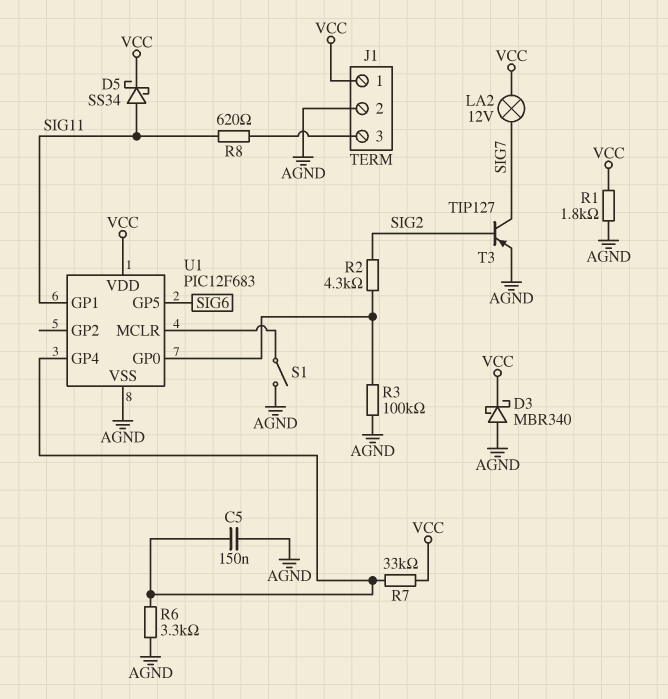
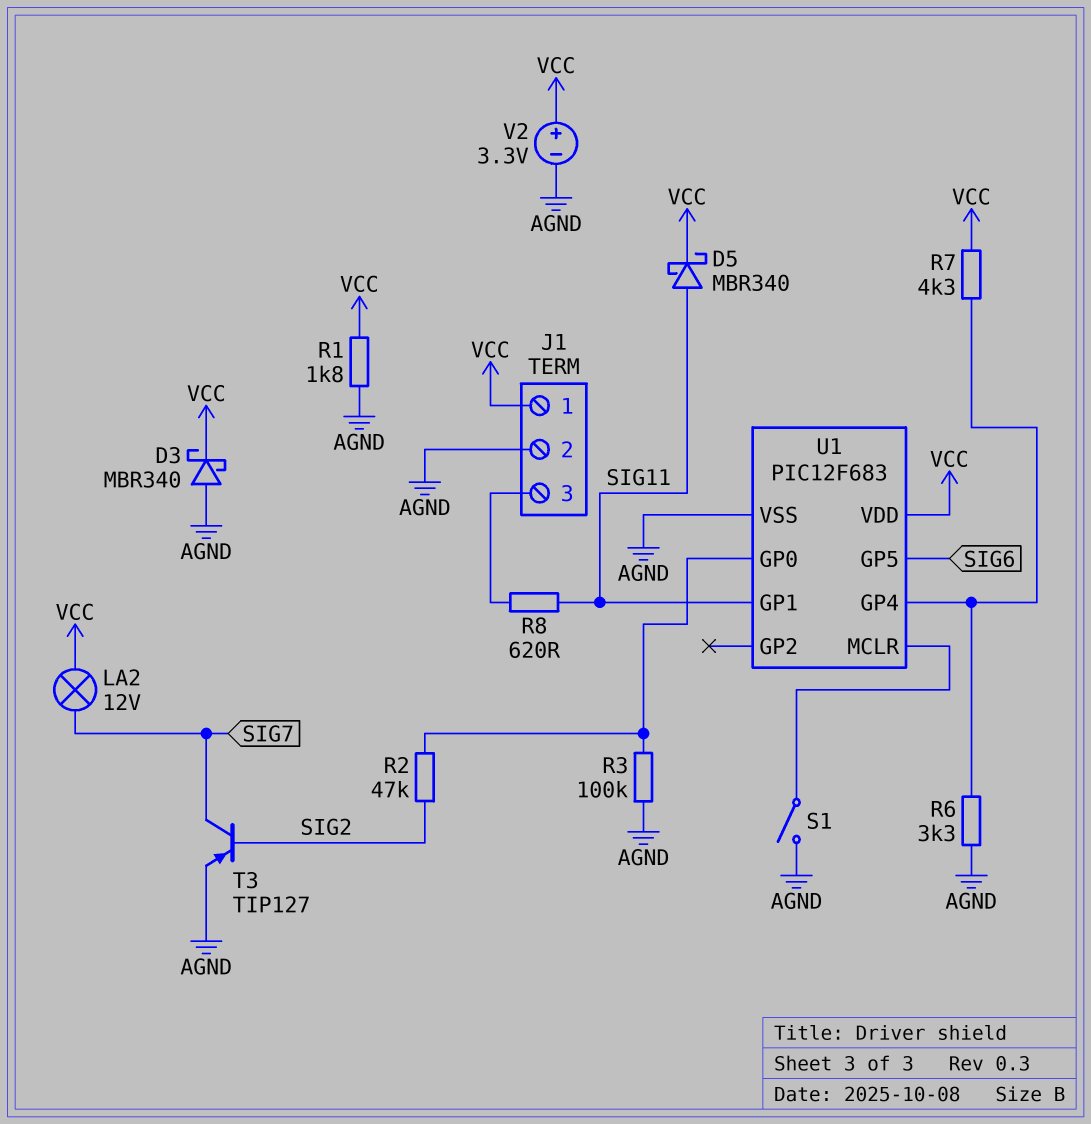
C5: 150nF (AGND, U1/GP4) -> none
D5: schottky SS34 (A SIG11, K VCC) -> schottky MBR340 (A SIG11, K VCC)
R2: 4.3k (SIG2, U1/GP0) -> 47k (SIG2, U1/GP0)
R7: 33k (U1/GP4, VCC) -> 4.3k (U1/GP4, VCC)
V2: none -> 3.3V (plus VCC, minus AGND)

